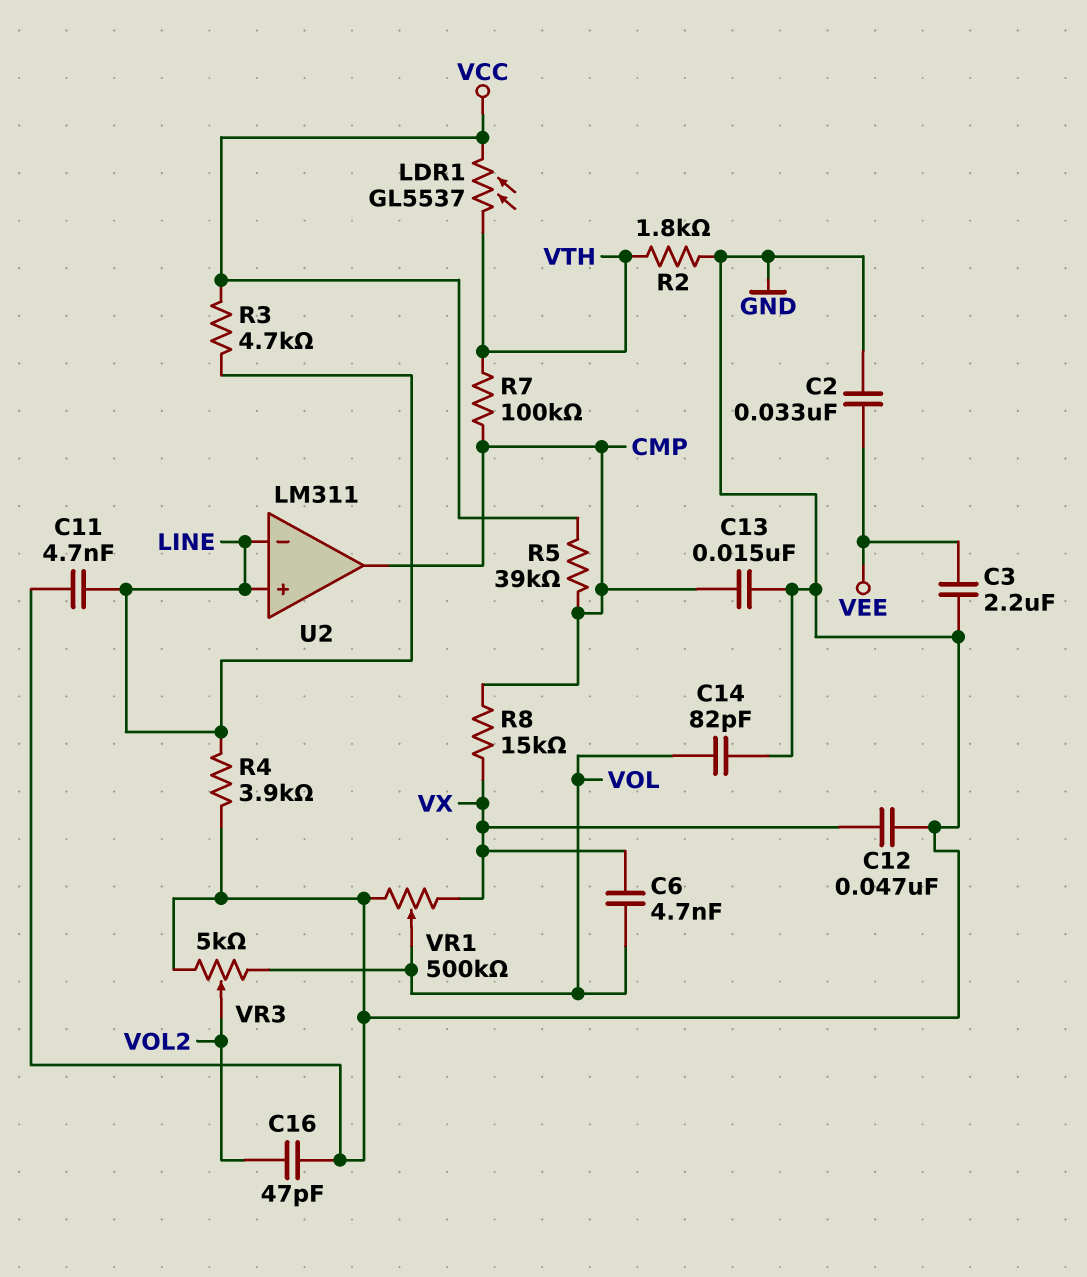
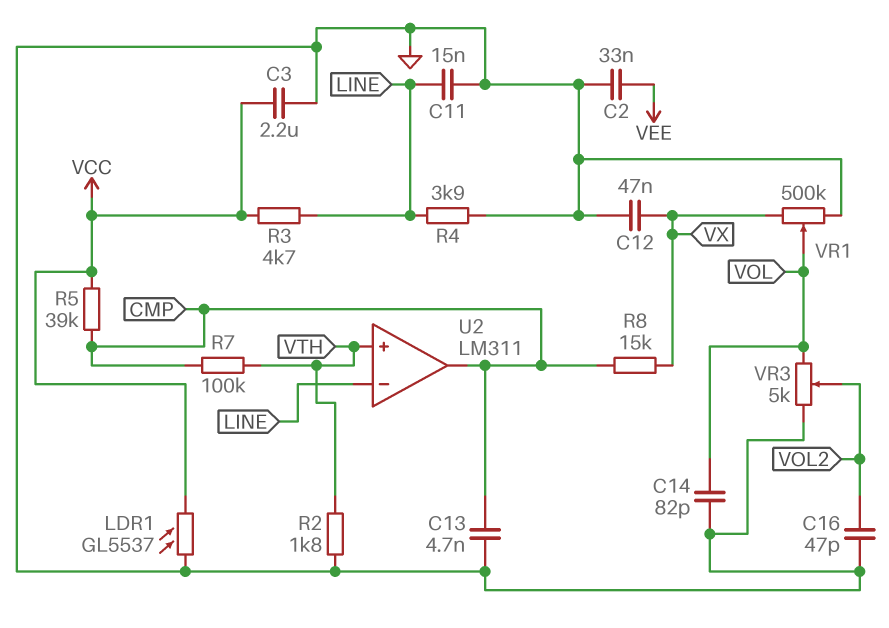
C3: 2.2uF (GND, VEE) -> 2.2uF (GND, VCC)
C6: 4.7nF (VOL, VX) -> none
C11: 4.7nF (GND, LINE) -> 15nF (GND, LINE)
C13: 15nF (CMP, GND) -> 4.7nF (CMP, GND)
LDR1: GL5537 (VCC, VTH) -> GL5537 (GND, VCC)
U2 pin in+: LINE -> VTH

